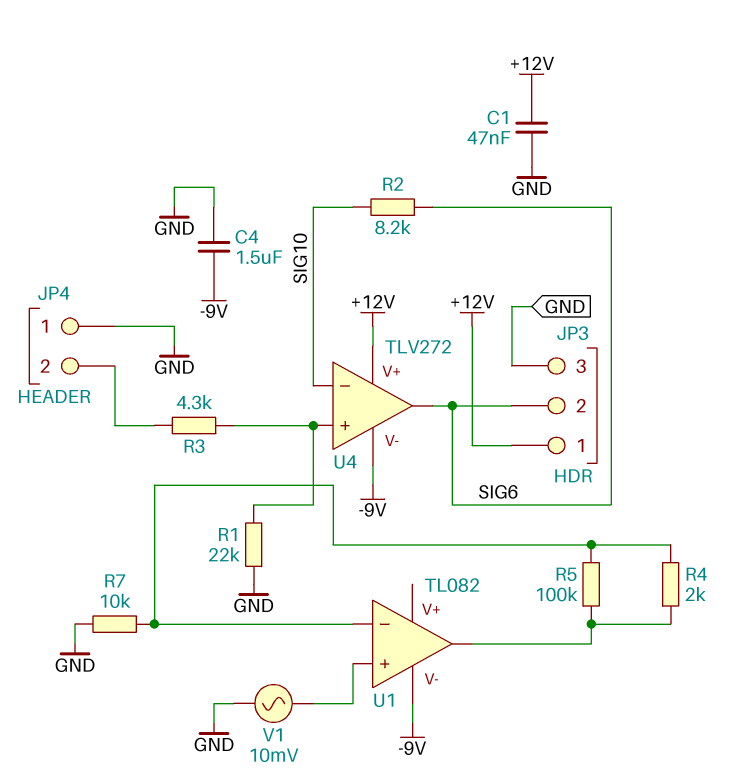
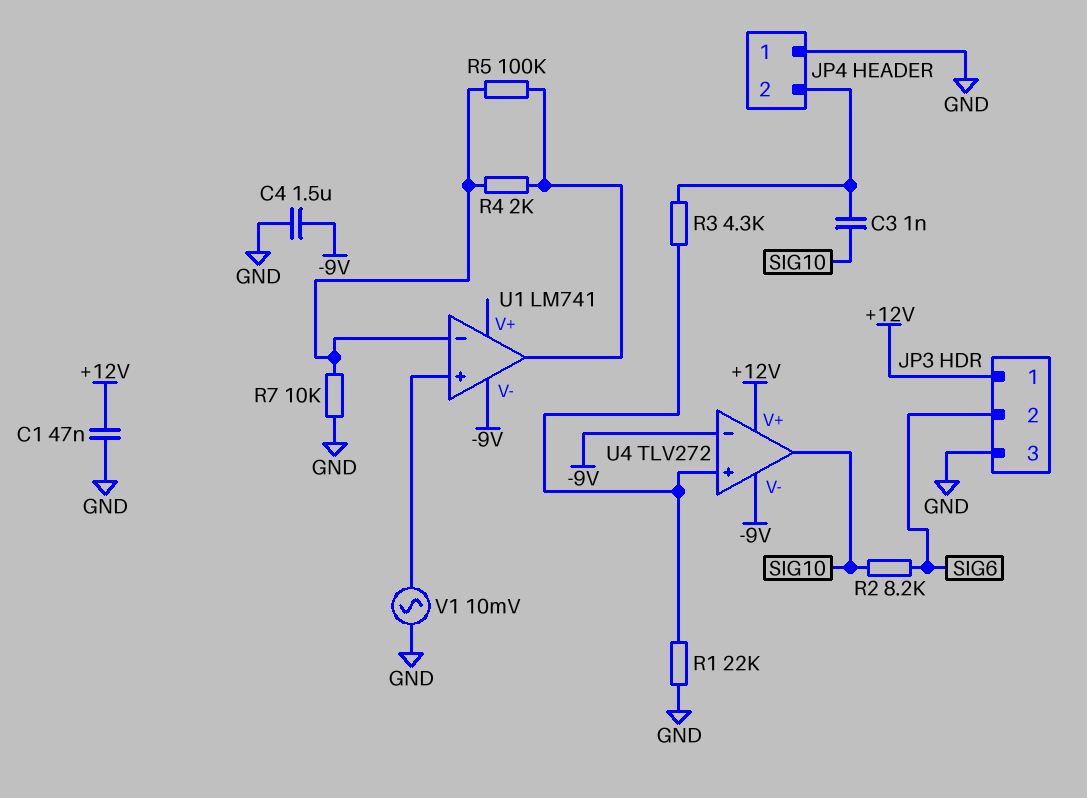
C3: none -> 1nF (JP4/2, SIG10)
U1: TL082 -> LM741
U4 pin in-: SIG10 -> -9V
U4 pin out: SIG6 -> SIG10

